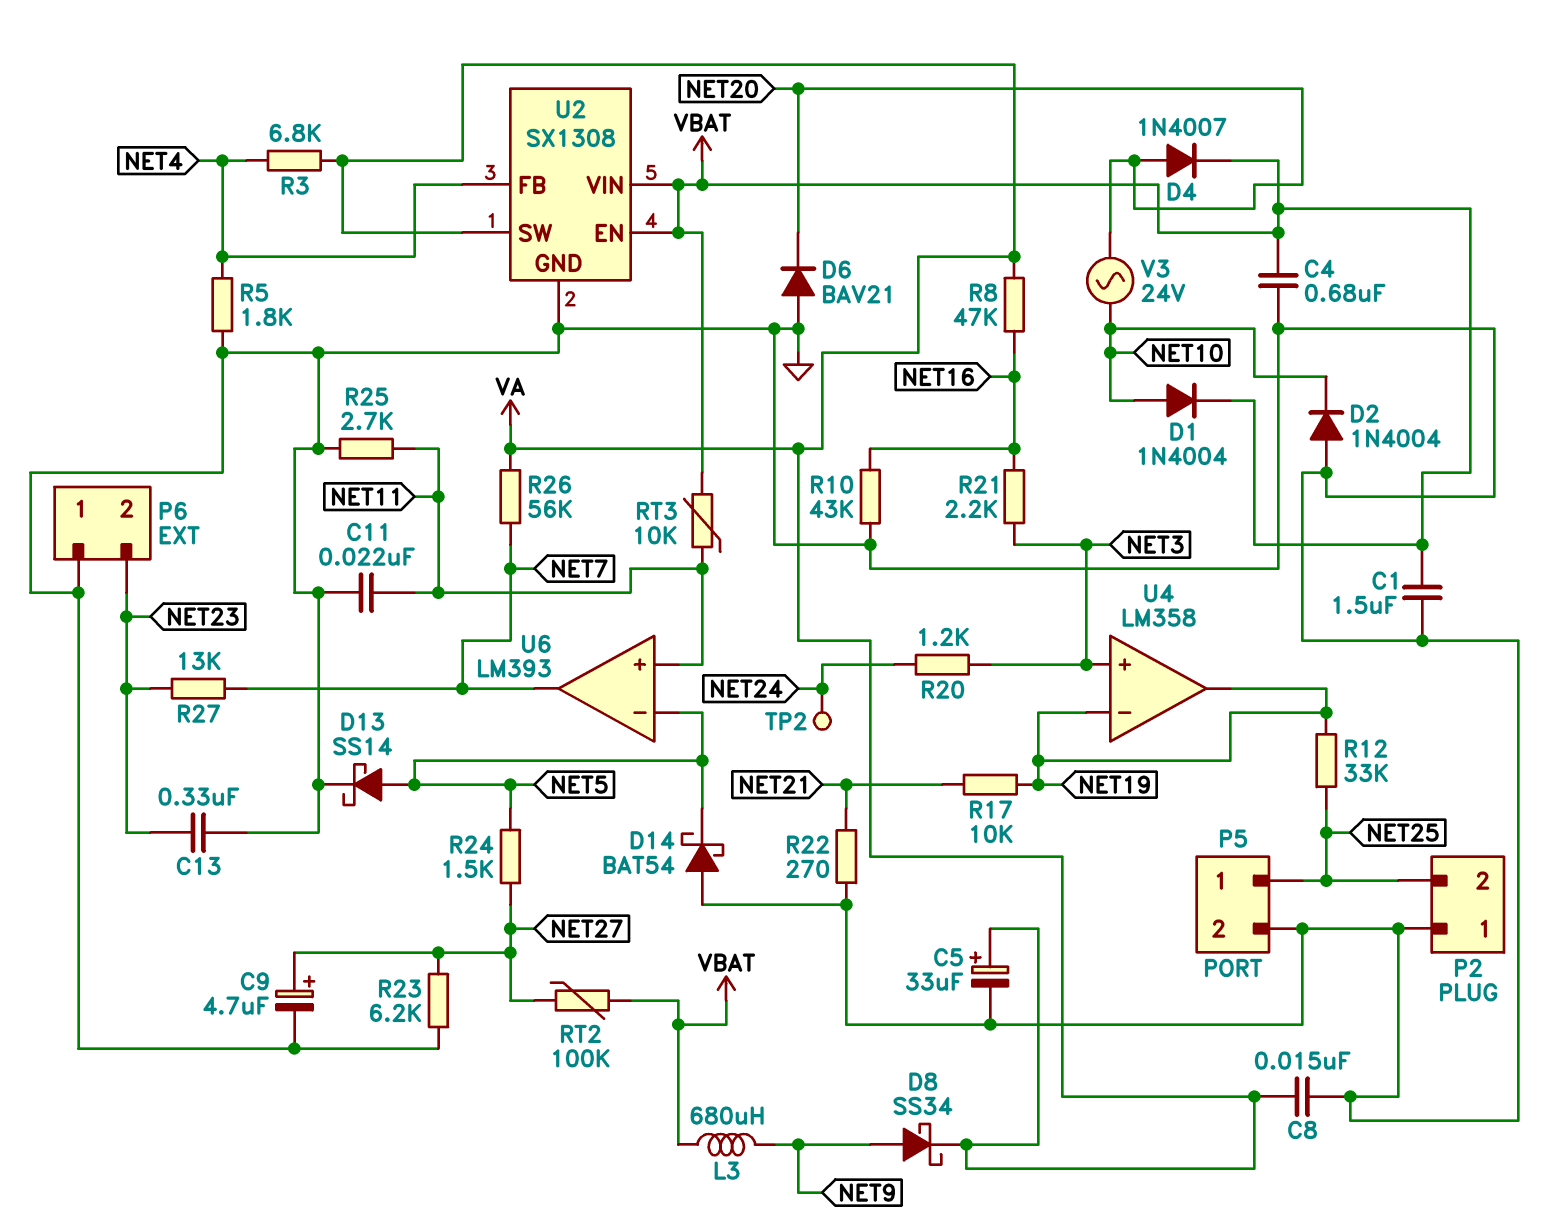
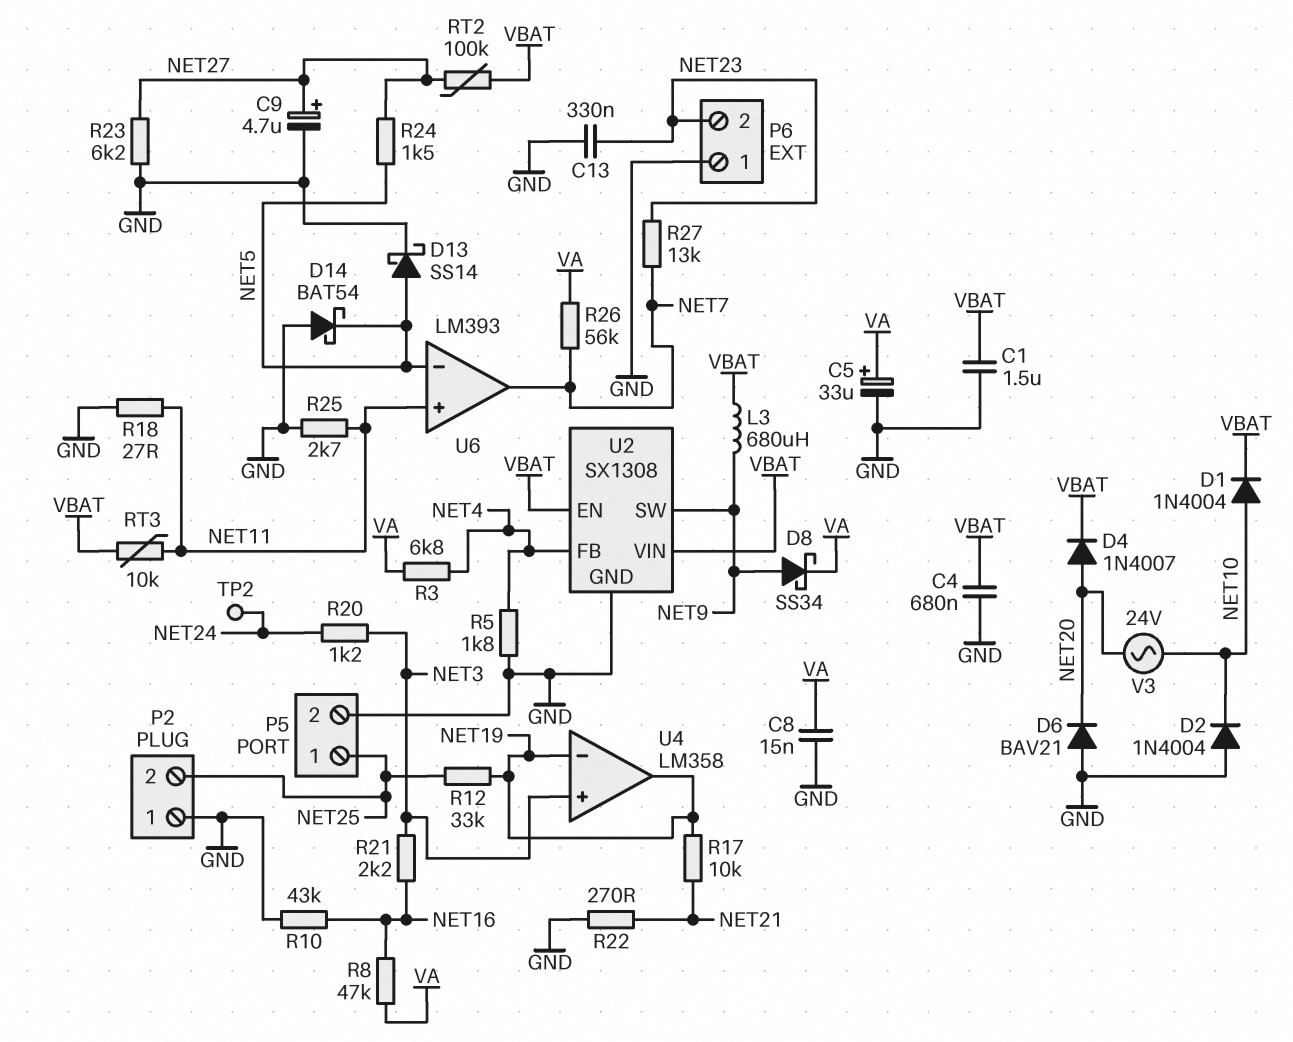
C11: 22nF (GND, NET11) -> none
R18: none -> 27 (GND, NET11)
U2 pin SW: VA -> NET9

